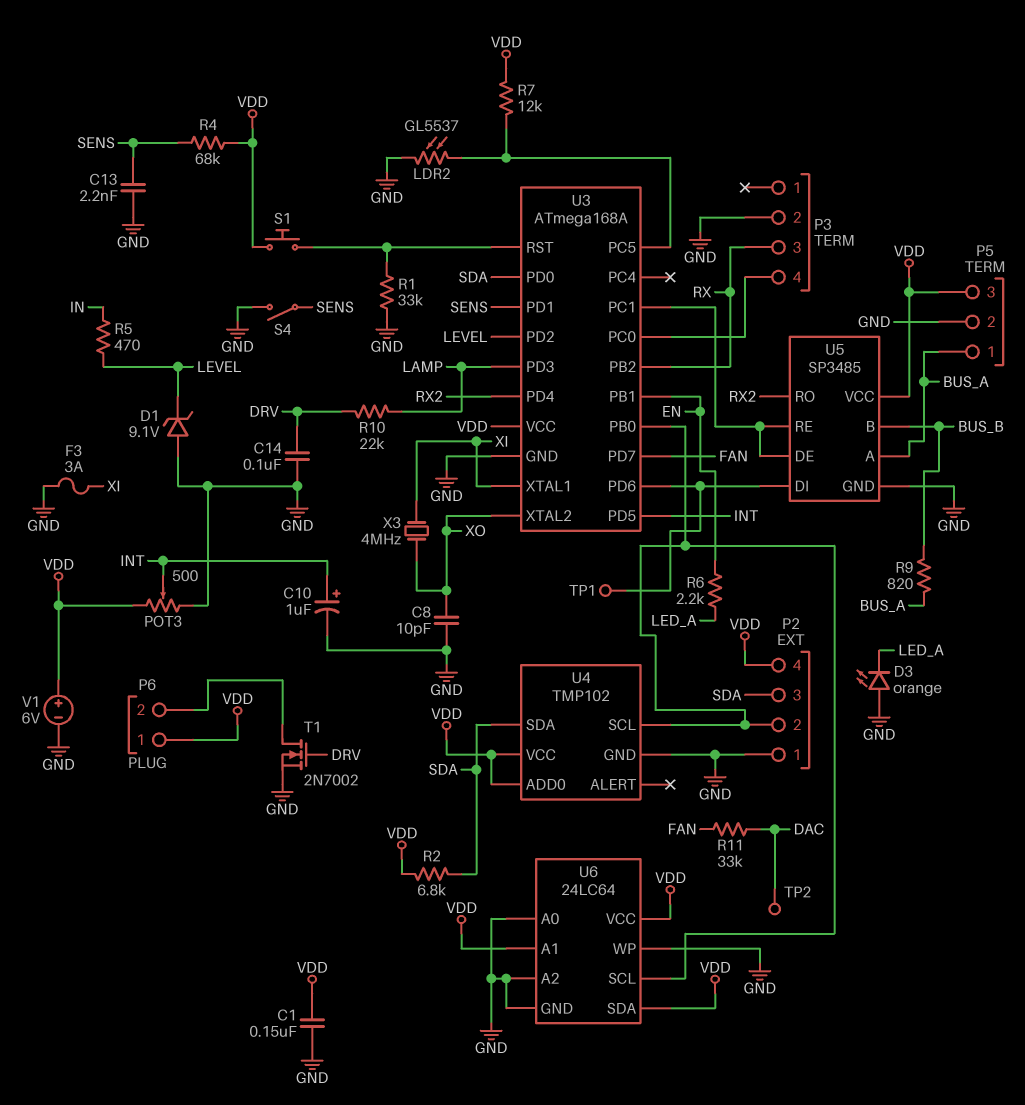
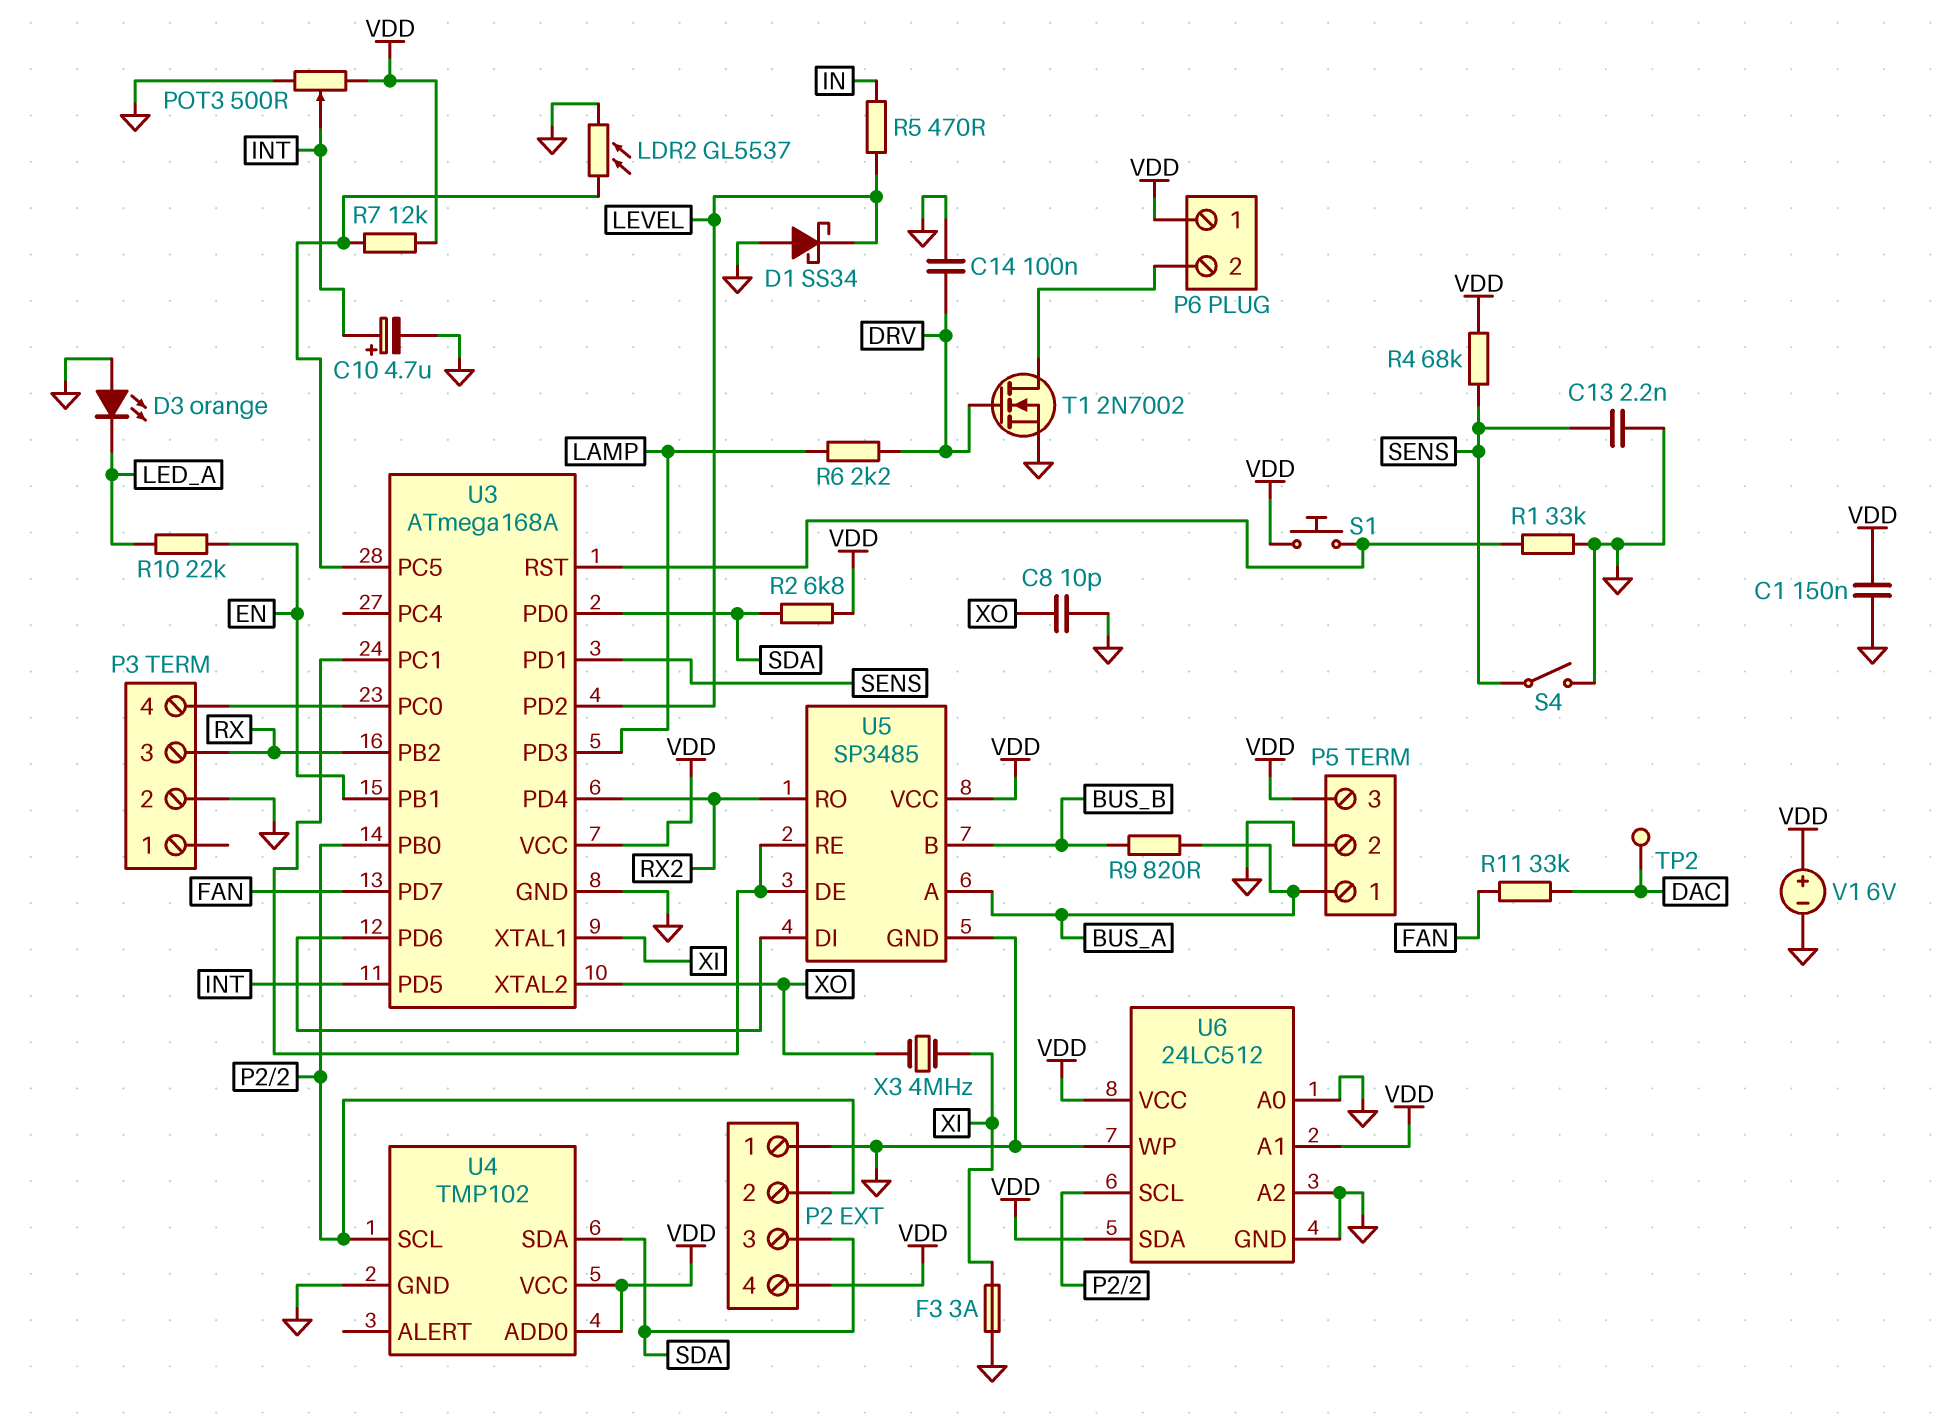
C10: 1uF (plus INT, minus GND) -> 4.7uF (plus INT, minus GND)
D1: zener 9.1V (A GND, K LEVEL) -> schottky SS34 (A GND, K LEVEL)
R6: 2.2k (EN, LED_A) -> 2.2k (DRV, LAMP)
R10: 22k (DRV, LAMP) -> 22k (EN, LED_A)
TP1: test point (U3/PD6) -> none
U6: 24LC64 -> 24LC512

